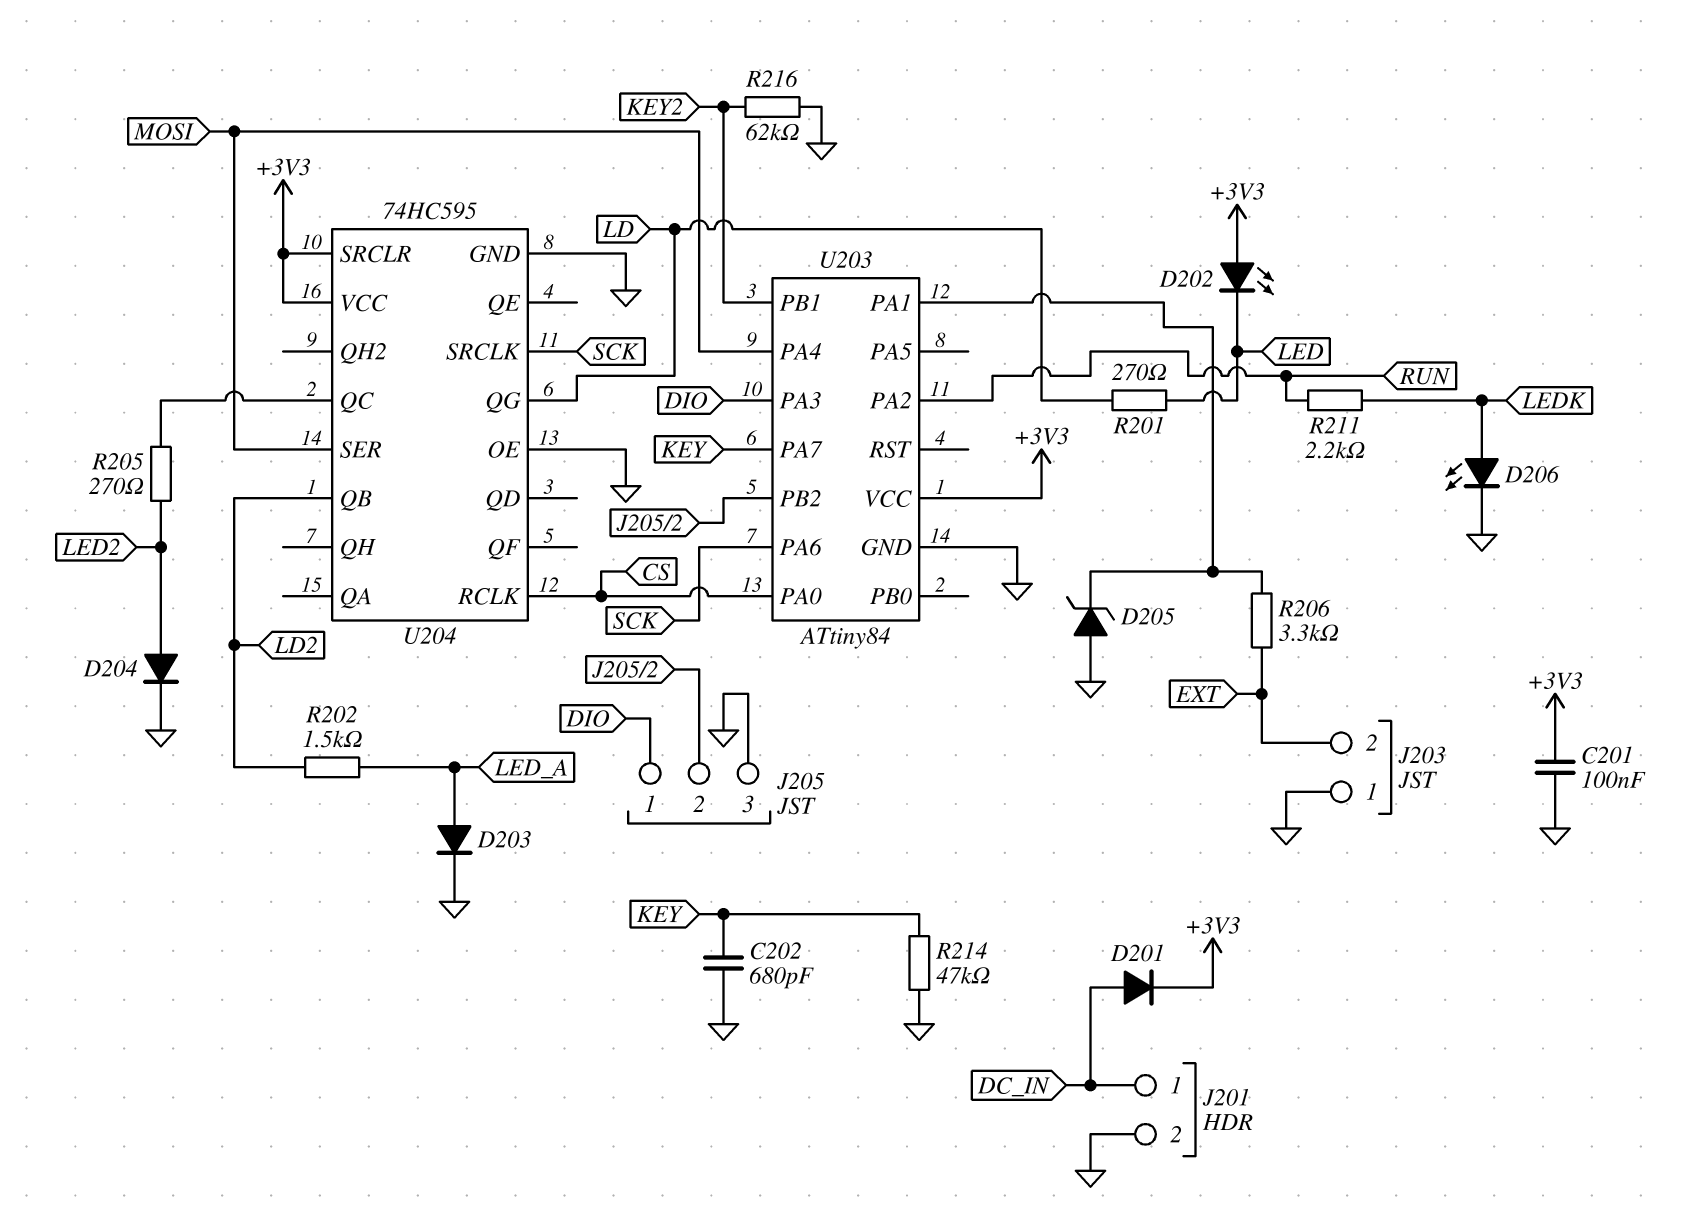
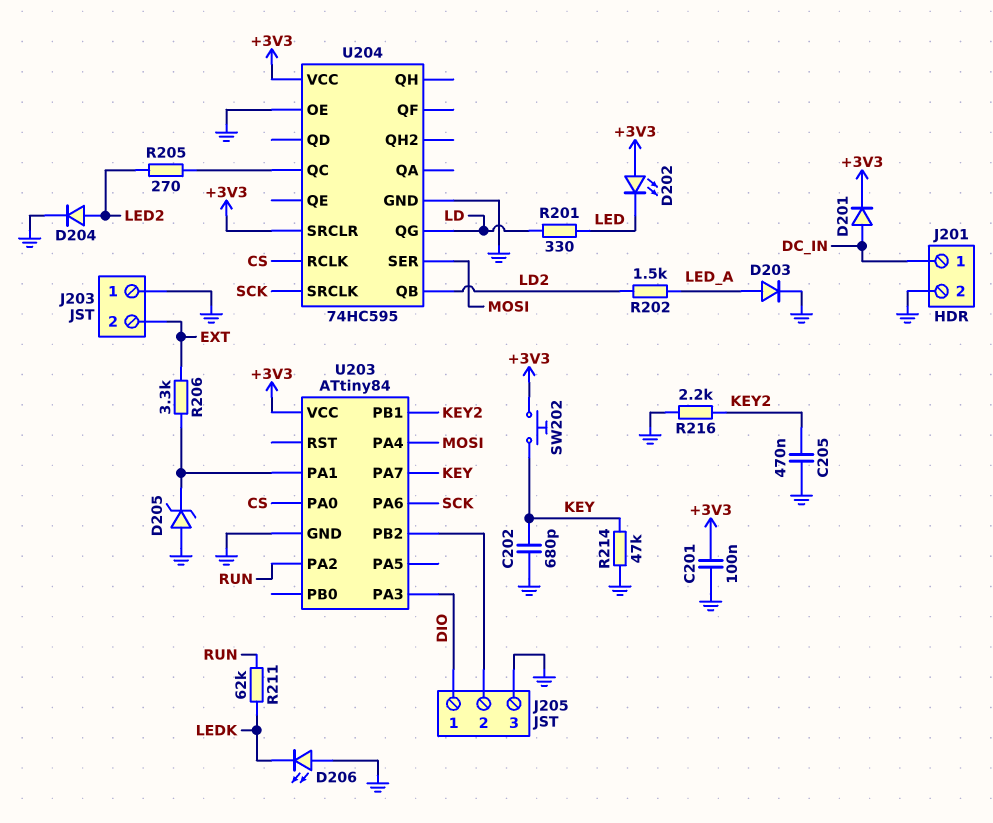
C205: none -> 470nF (GND, KEY2)
D206: LED (A LEDK, K GND) -> LED (A GND, K LEDK)
R201: 270 (LD, LED) -> 330 (LD, LED)
R211: 2.2k (LEDK, RUN) -> 62k (LEDK, RUN)
R216: 62k (GND, KEY2) -> 2.2k (GND, KEY2)
SW202: none -> button (+3V3, KEY)

